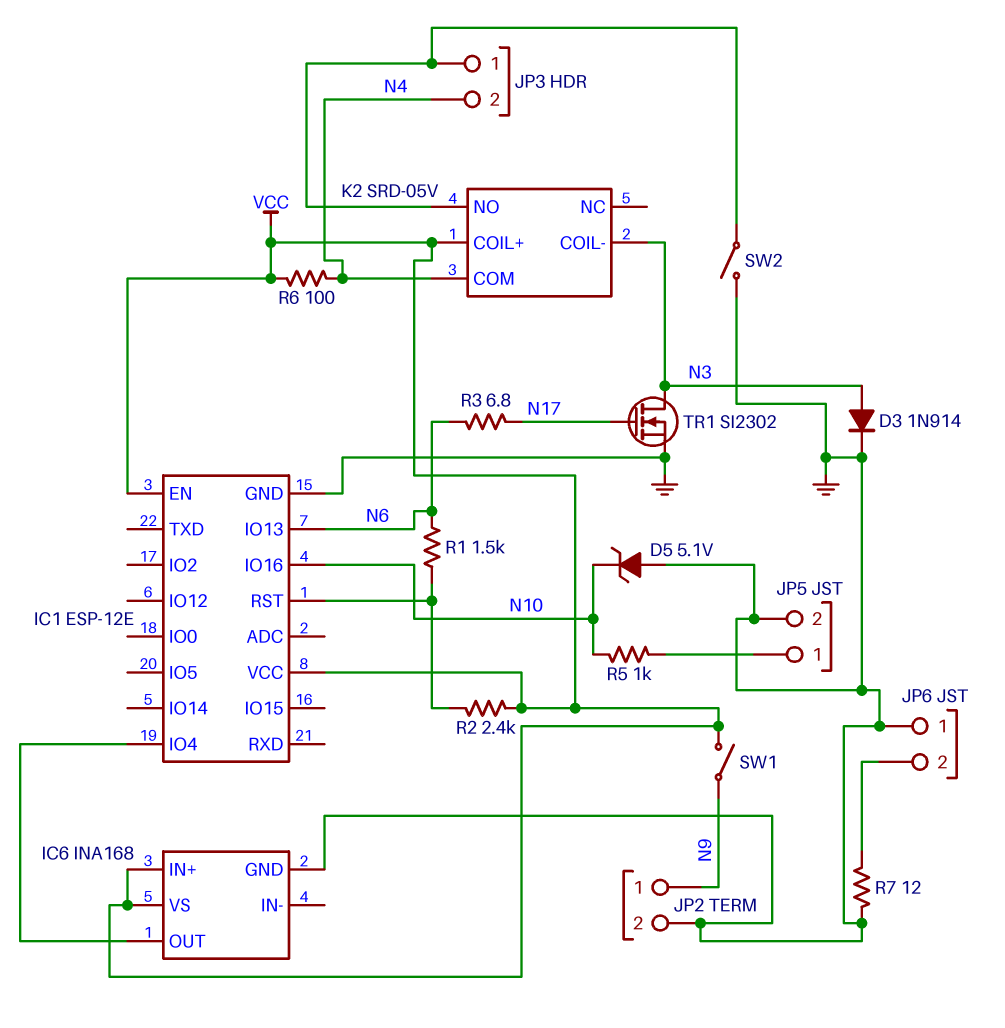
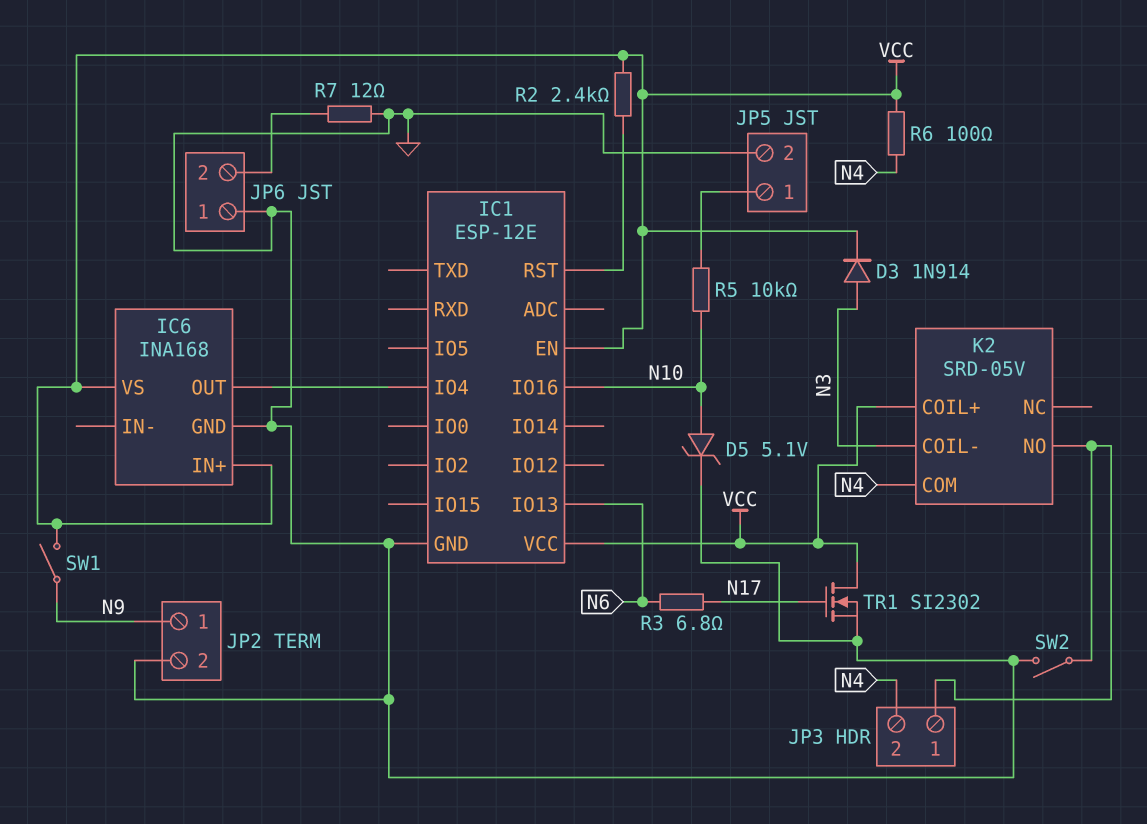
D3: diode 1N914 (A N3, K GND) -> diode 1N914 (A N3, K VCC)
D5: zener 5.1V (A GND, K N10) -> zener 5.1V (A N10, K GND)
R1: 1.5k (IC1/RST, N6) -> none
R5: 1k (JP5/1, N10) -> 10k (JP5/1, N10)
TR1: NMOS SI2302 (G N17, D N3, S GND) -> NMOS SI2302 (G N17, D VCC, S GND)

